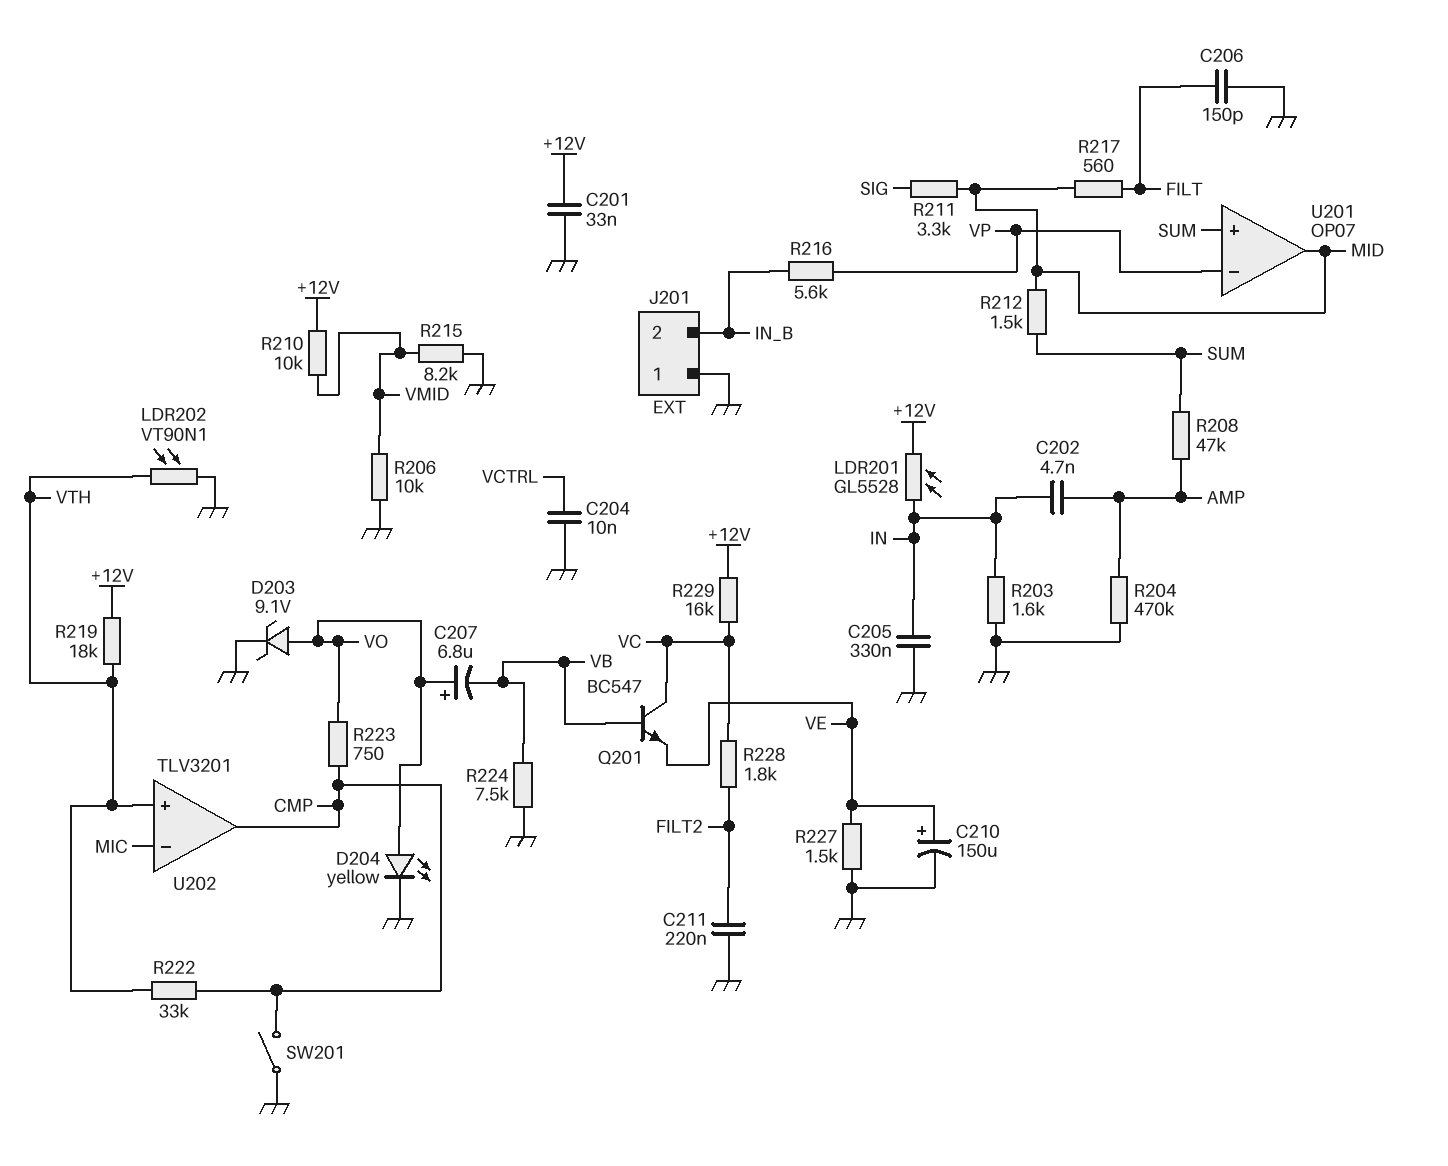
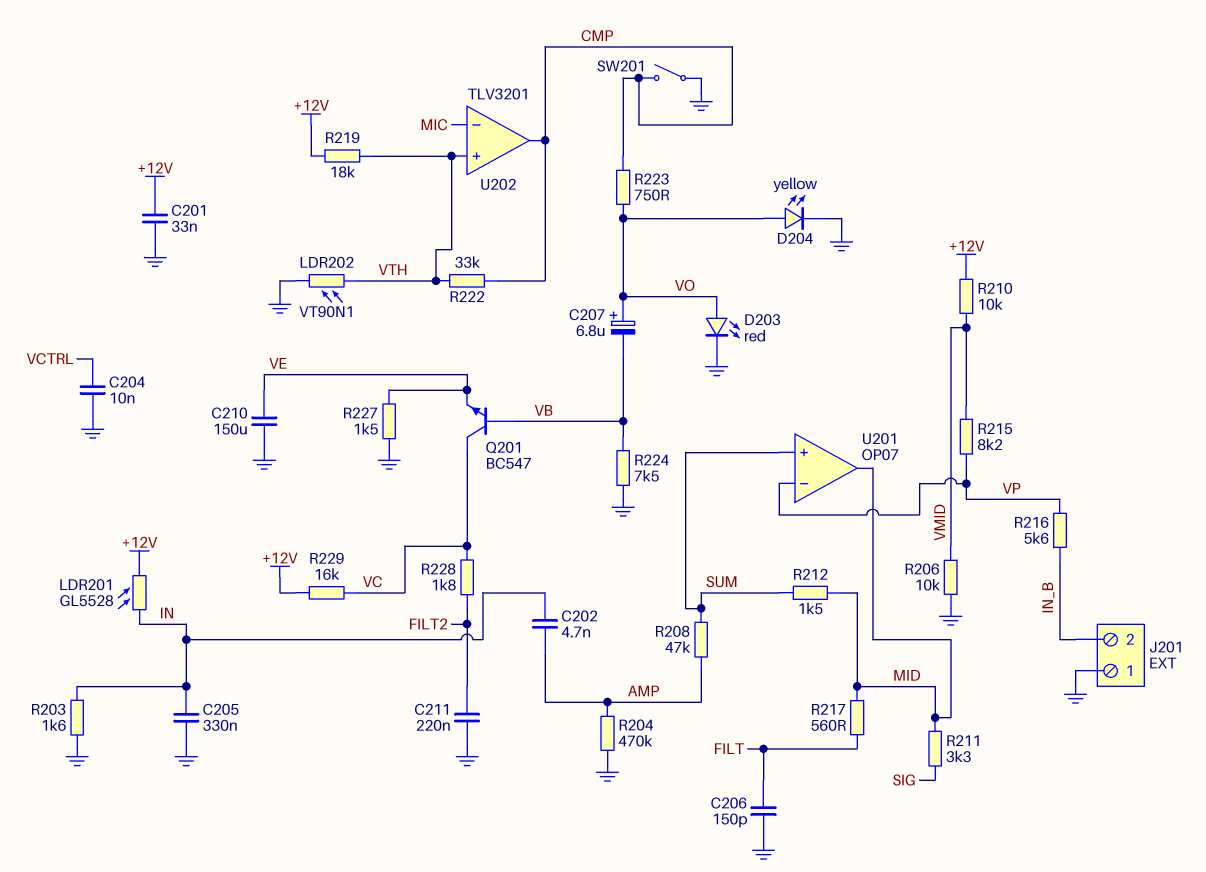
C210: 150uF (plus VE, minus GND) -> 150uF (GND, VE)
D203: zener 9.1V (A VO, K GND) -> LED red (A VO, K GND)
R215: 8.2k (GND, VMID) -> 8.2k (VMID, VP)

